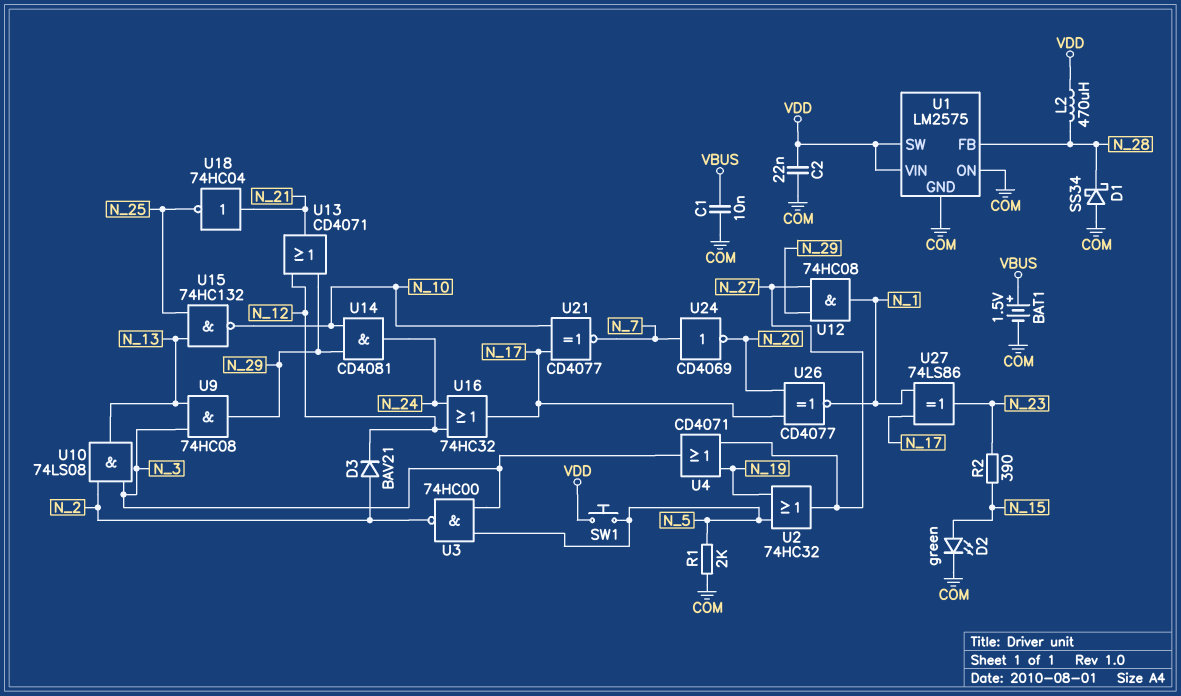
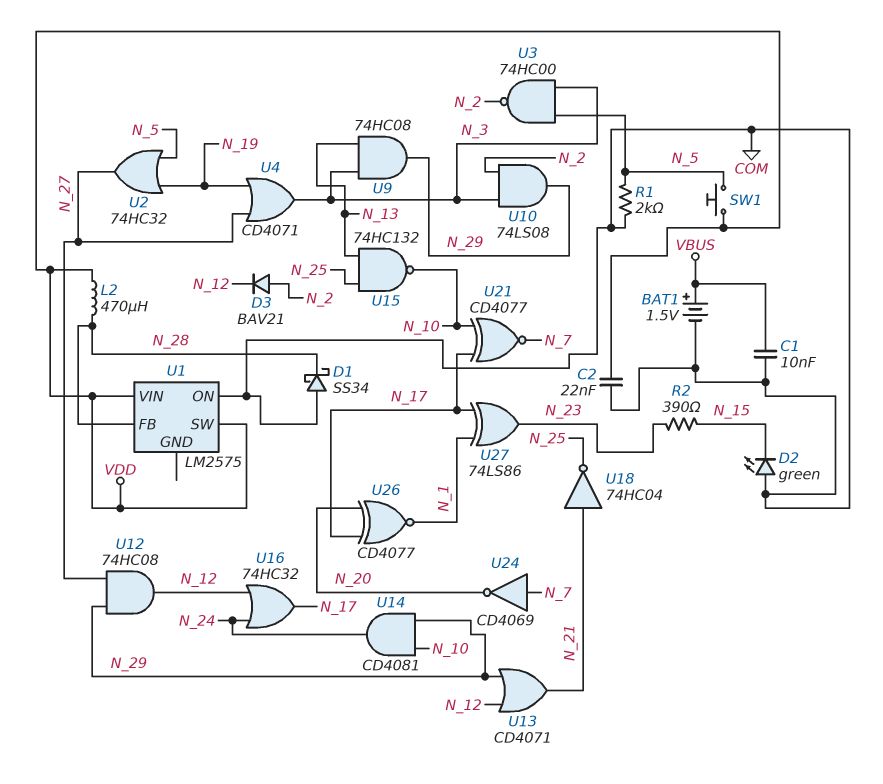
D2: LED green (A N_15, K COM) -> LED green (A COM, K N_15)
U1 pin GND: COM -> none
U10: AND 74LS08 (in N_2, in N_3, out N_13) -> AND 74LS08 (in N_2, in N_3, out N_29)
U12: AND 74HC08 (in N_27, in N_29, out N_1) -> AND 74HC08 (in N_27, in N_29, out N_12)

